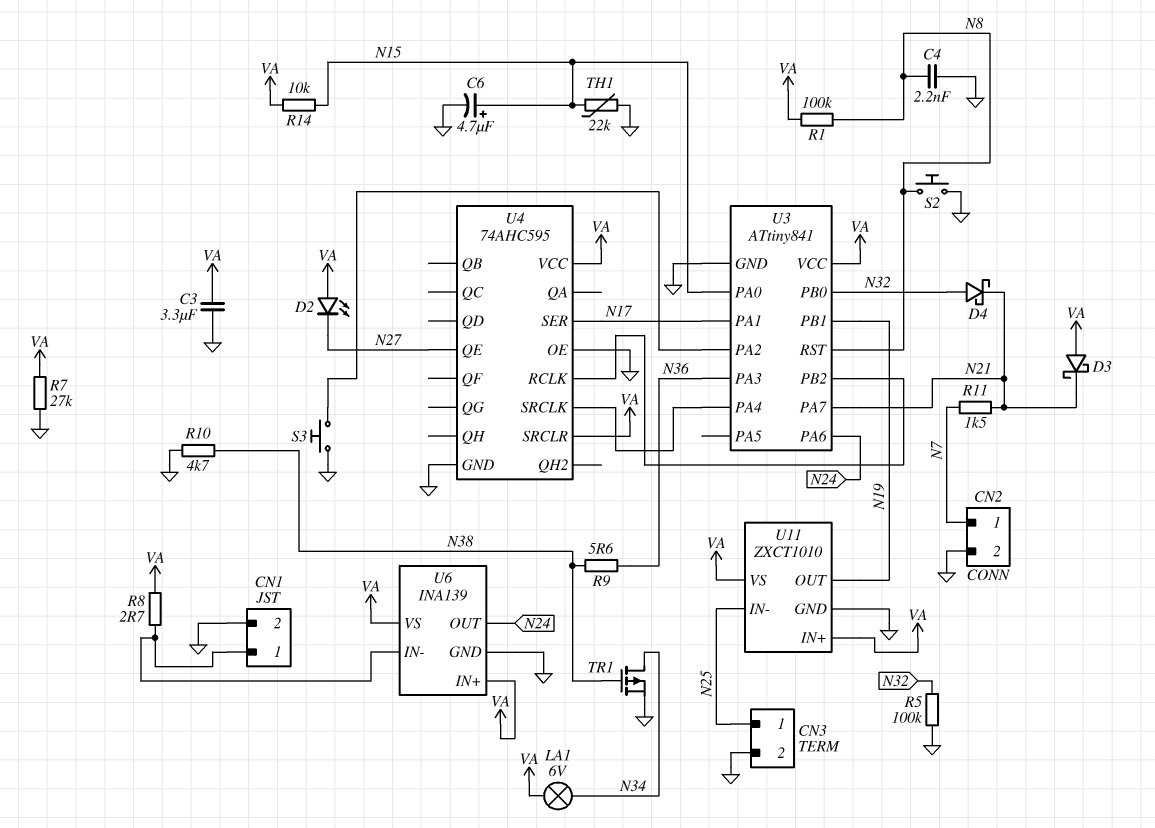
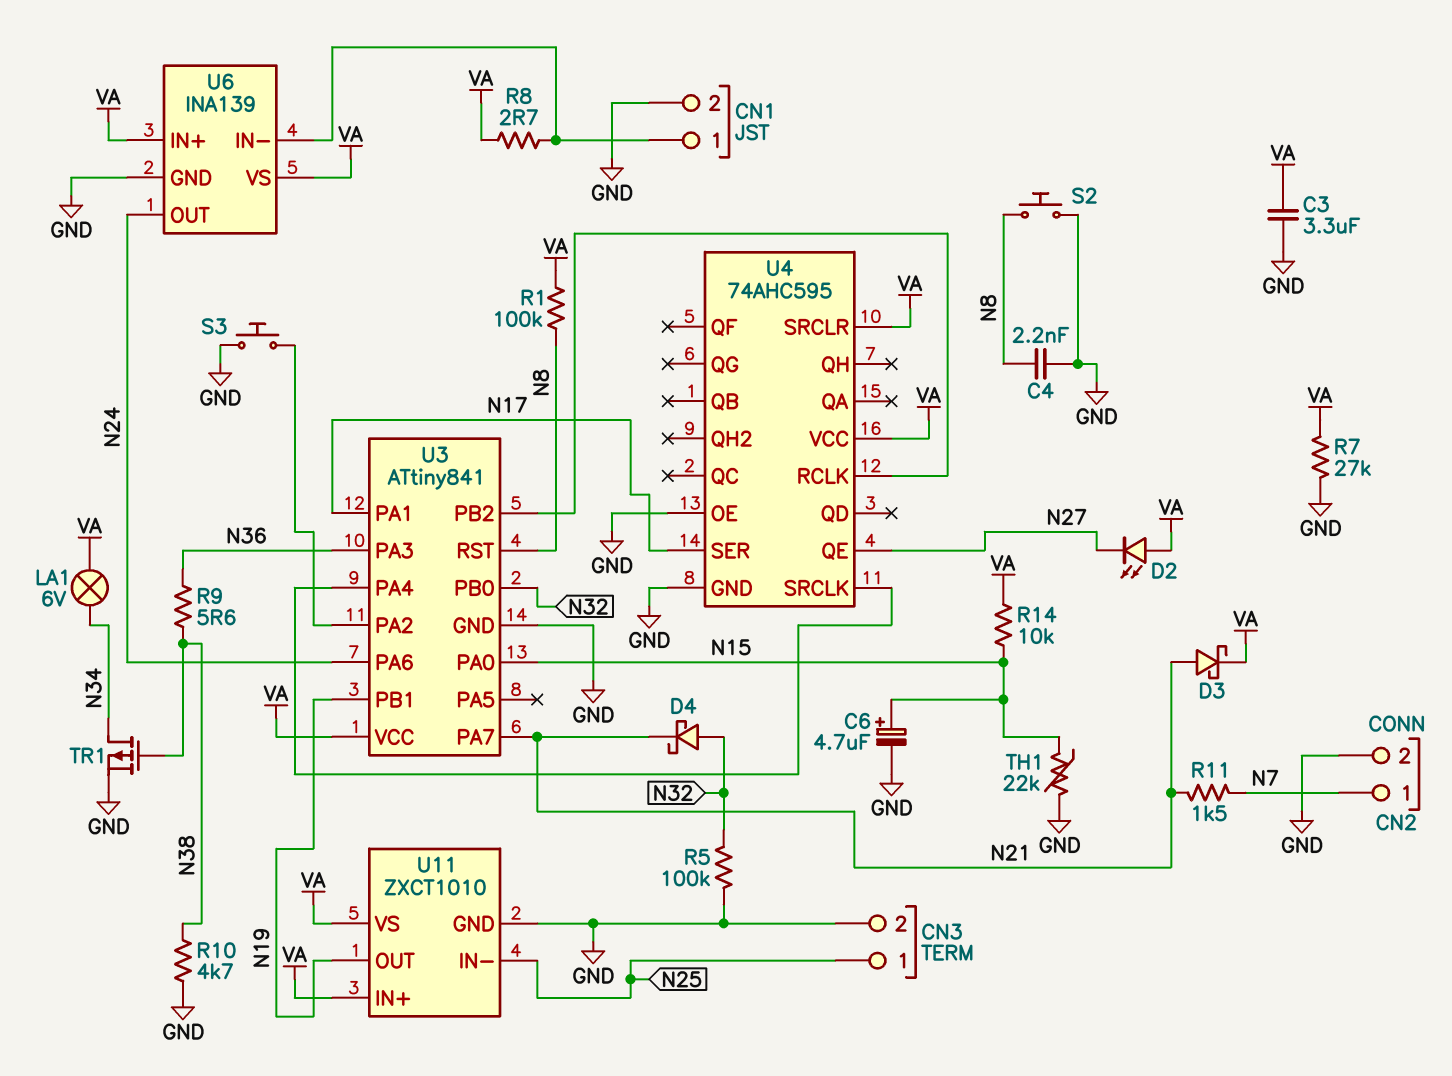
D3: schottky (A VA, K N21) -> schottky (A N21, K VA)

